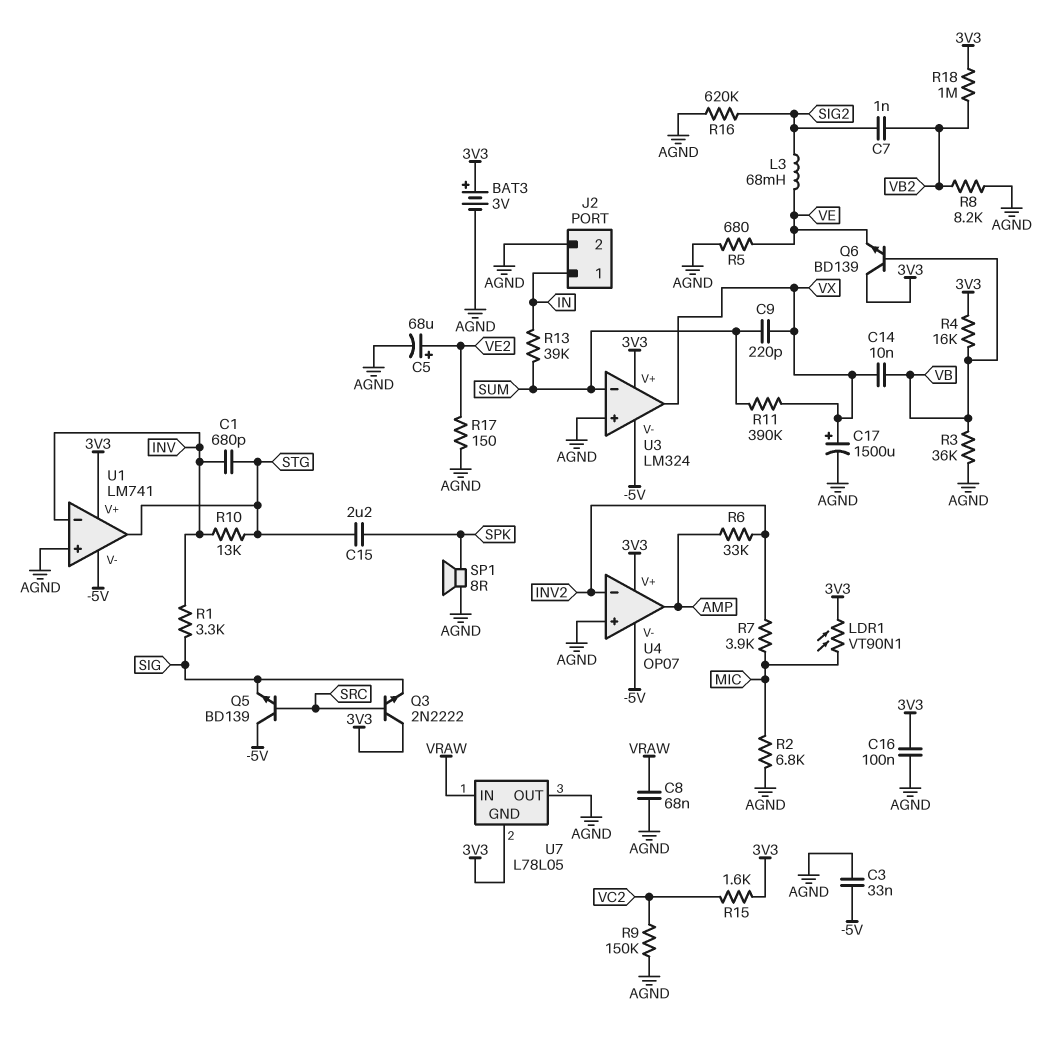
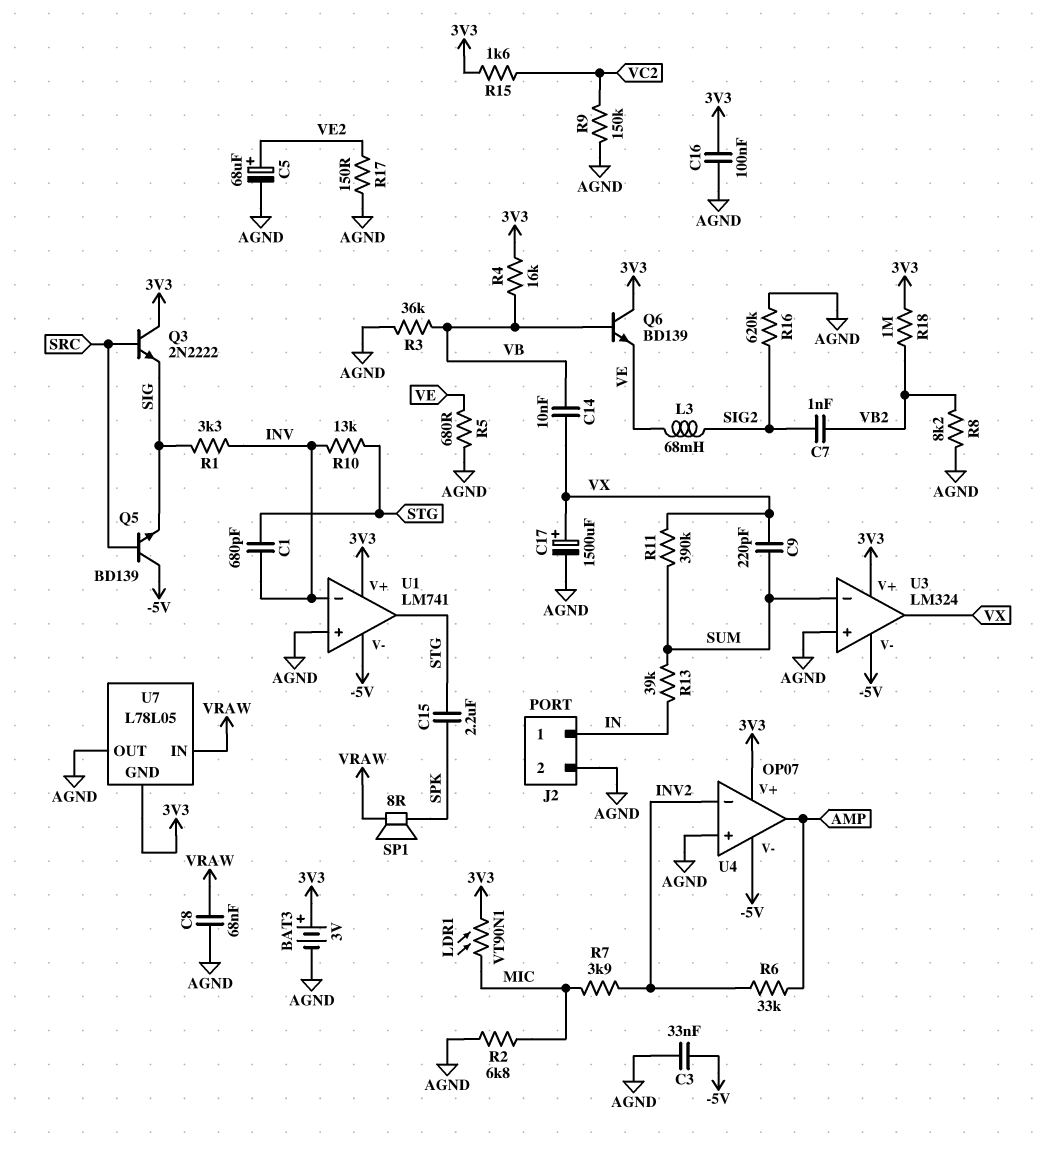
SP1: speaker 8R (AGND, SPK) -> speaker 8R (SPK, VRAW)

